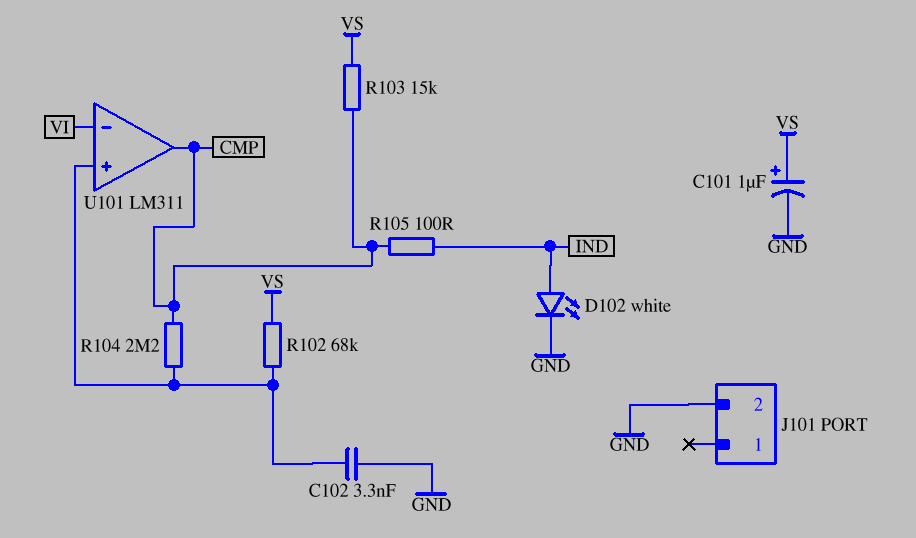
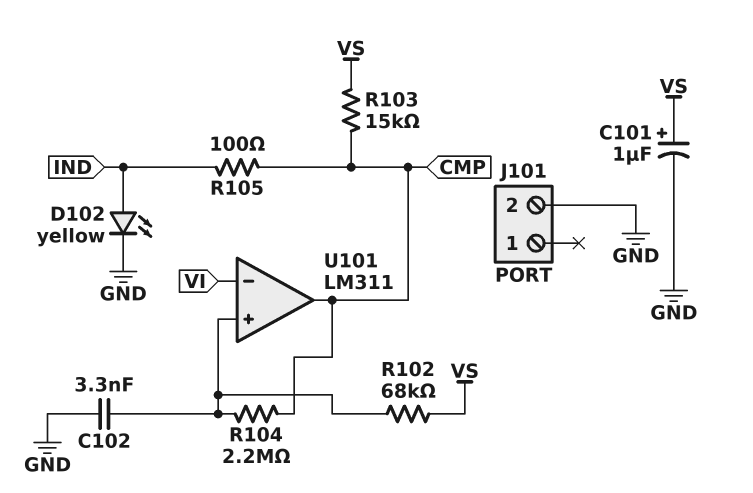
D102: LED white (A IND, K GND) -> LED yellow (A IND, K GND)

